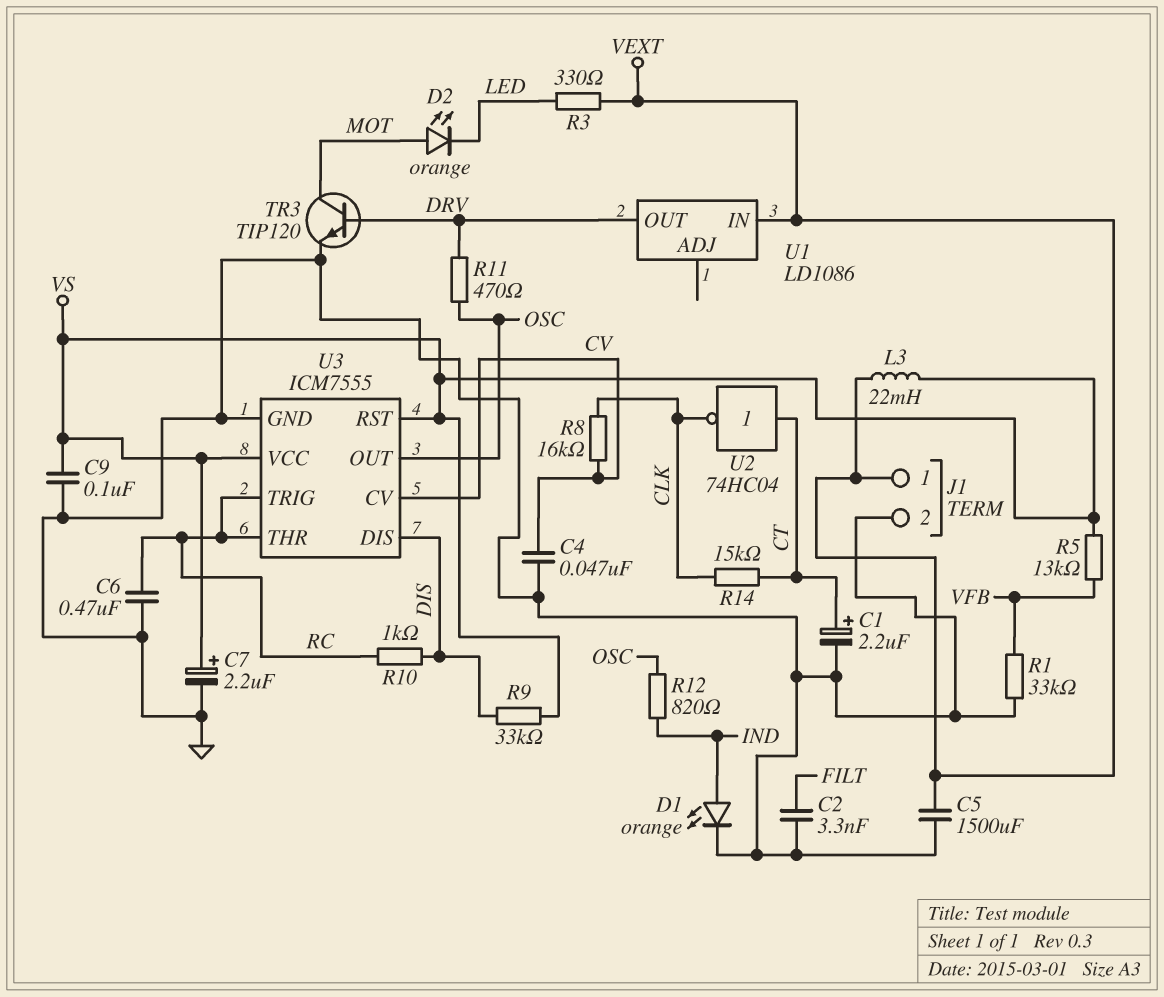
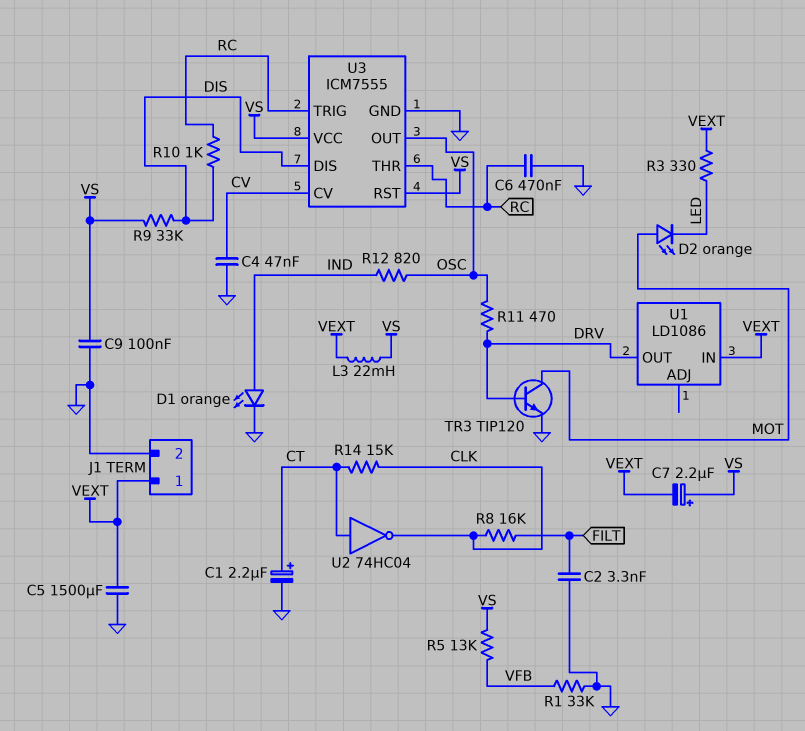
C7: 2.2uF (plus VS, minus GND) -> 2.2uF (plus VS, minus VEXT)
R8: 16k (CLK, CV) -> 16k (CLK, FILT)

